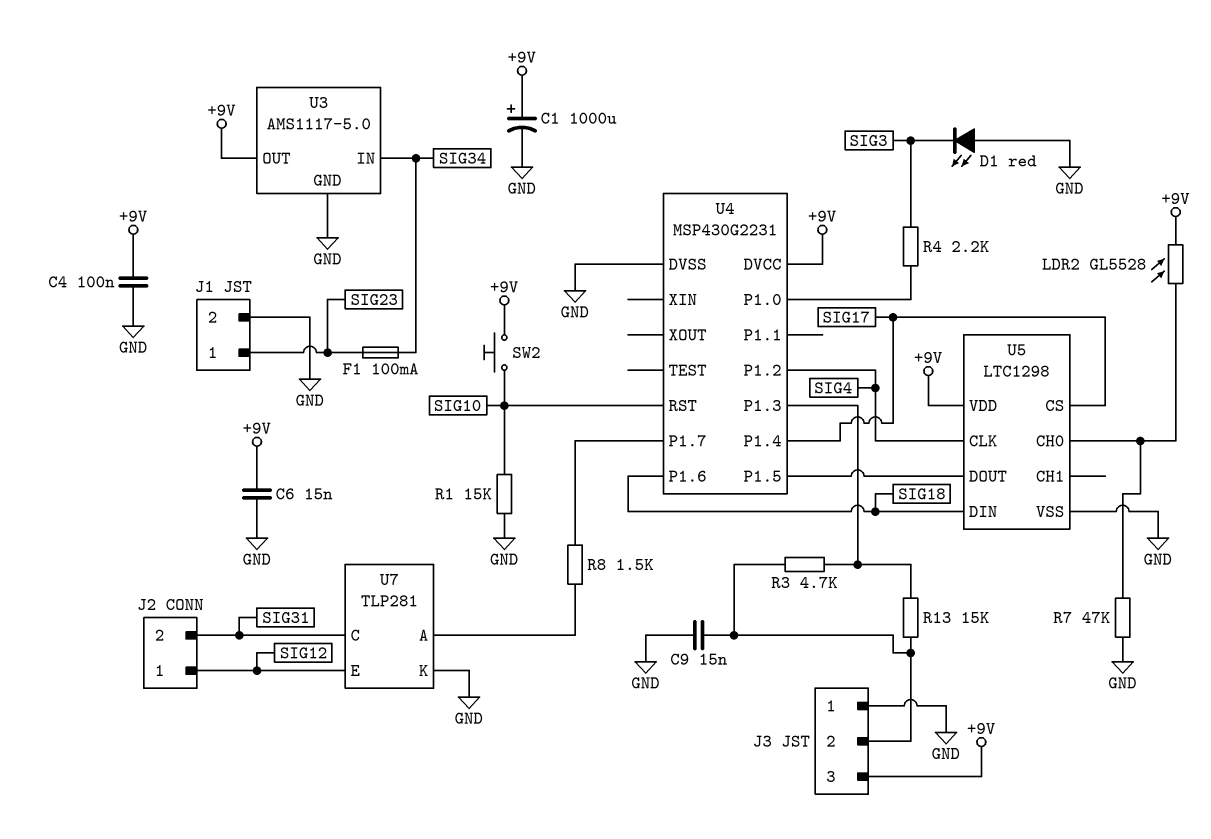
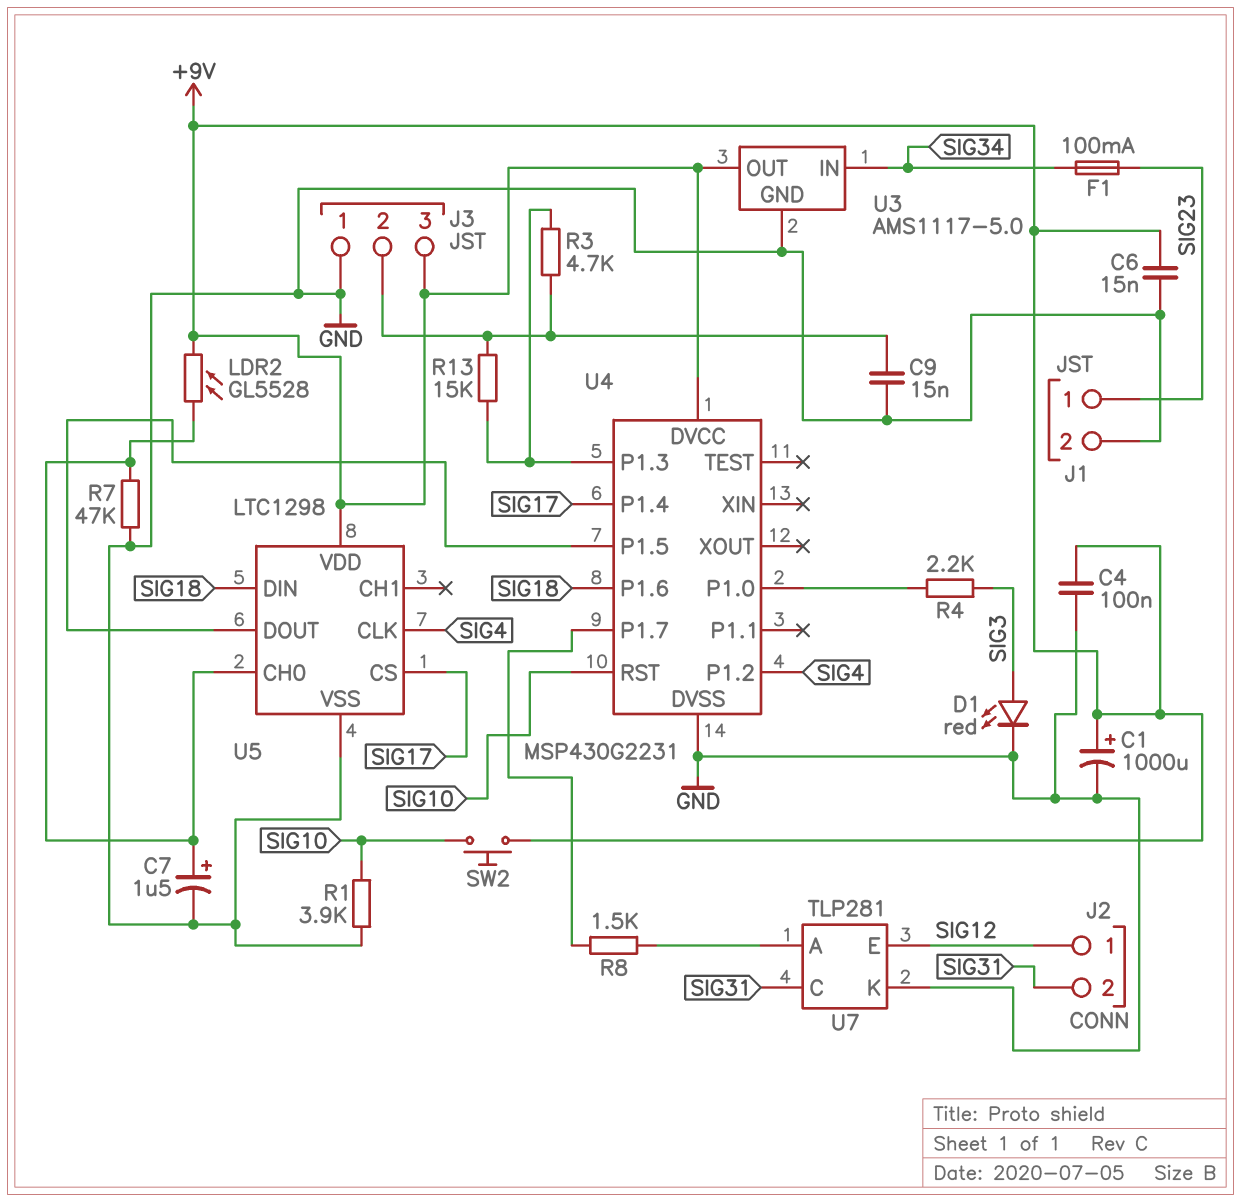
C7: none -> 1.5uF (plus U5/CH0, minus GND)
D1: LED red (A GND, K SIG3) -> LED red (A SIG3, K GND)
R1: 15k (GND, SIG10) -> 3.9k (GND, SIG10)

